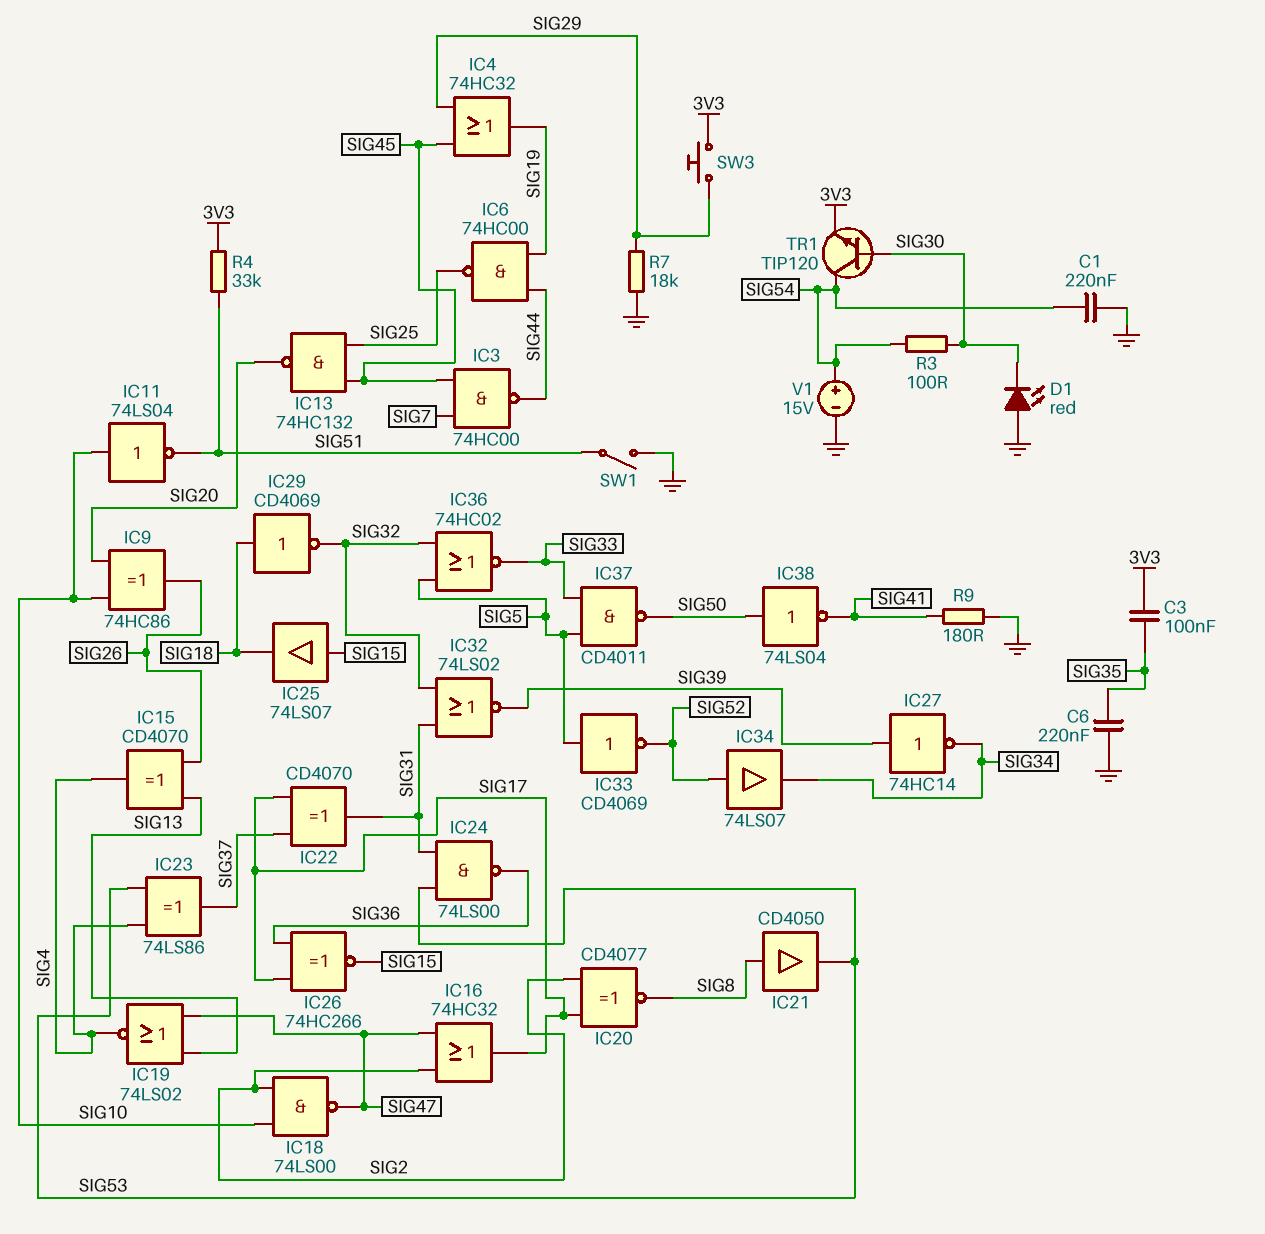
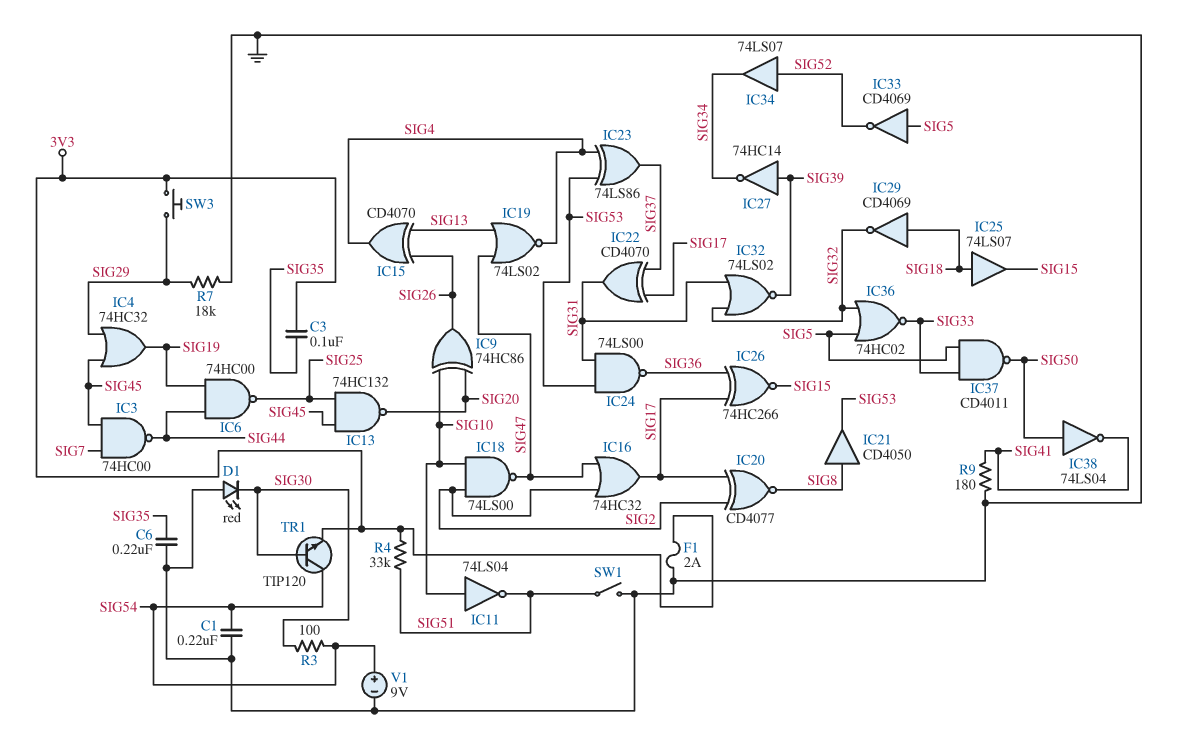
F1: none -> 2A (3V3, GND)
IC25: buffer 74LS07 (in SIG15, out SIG18) -> buffer 74LS07 (in SIG18, out SIG15)
V1: 15V (plus SIG54, minus GND) -> 9V (plus SIG54, minus GND)

